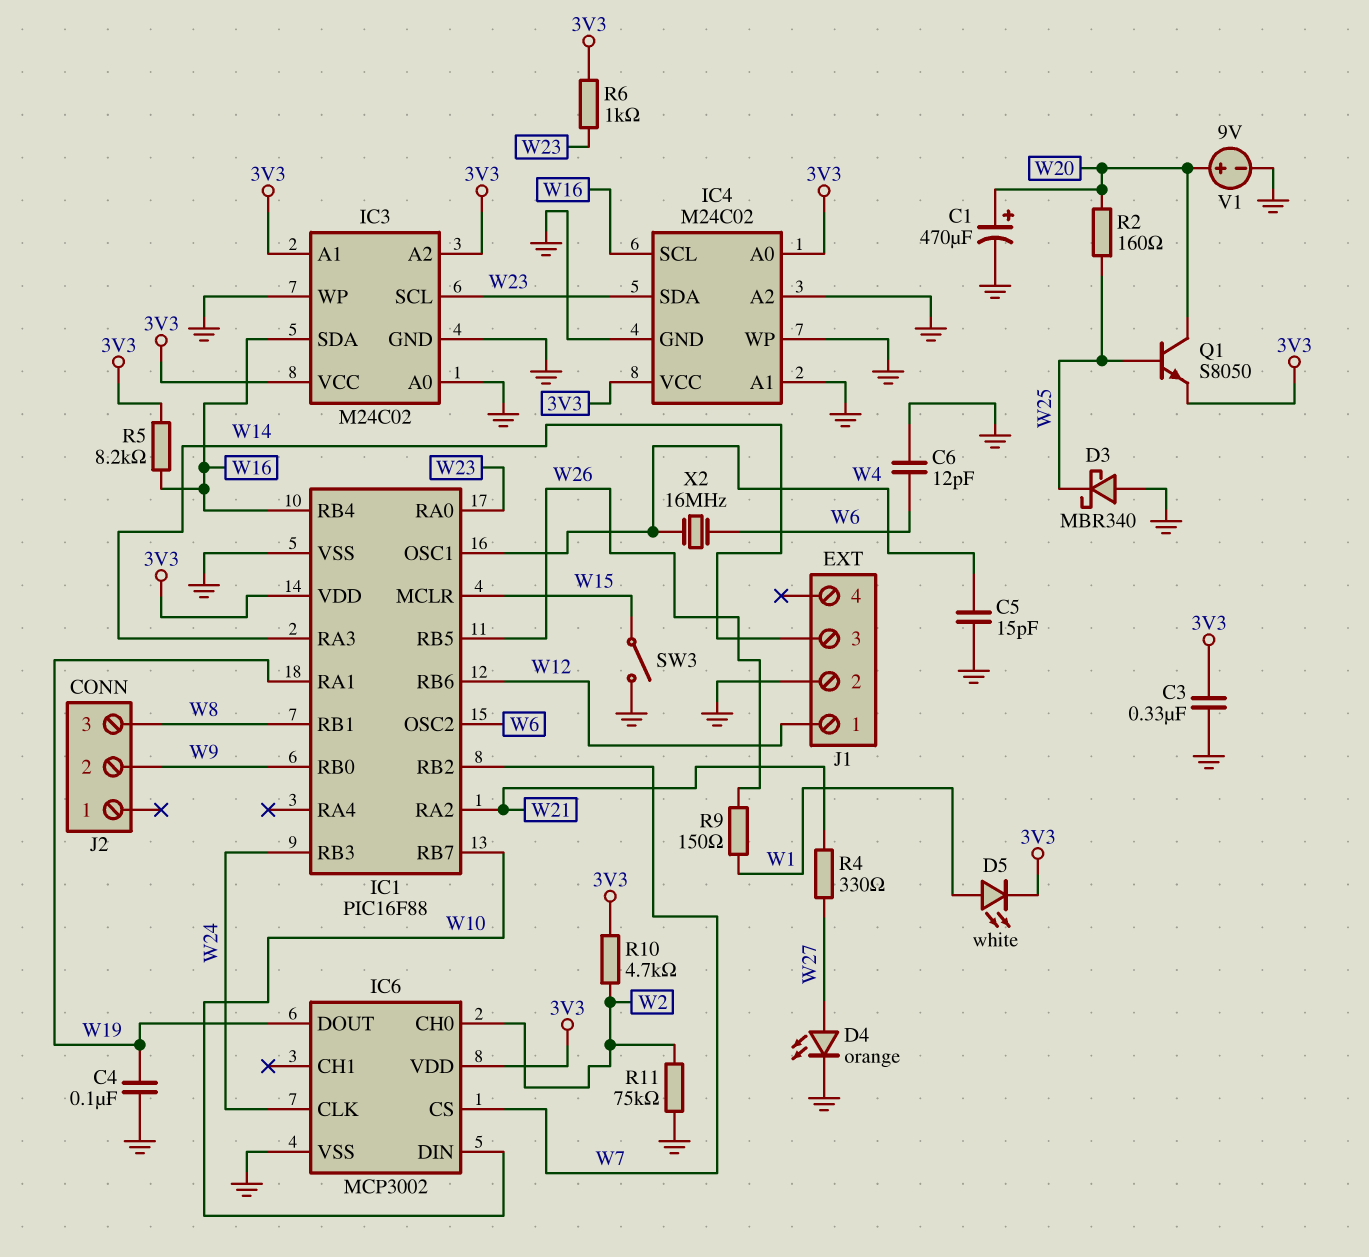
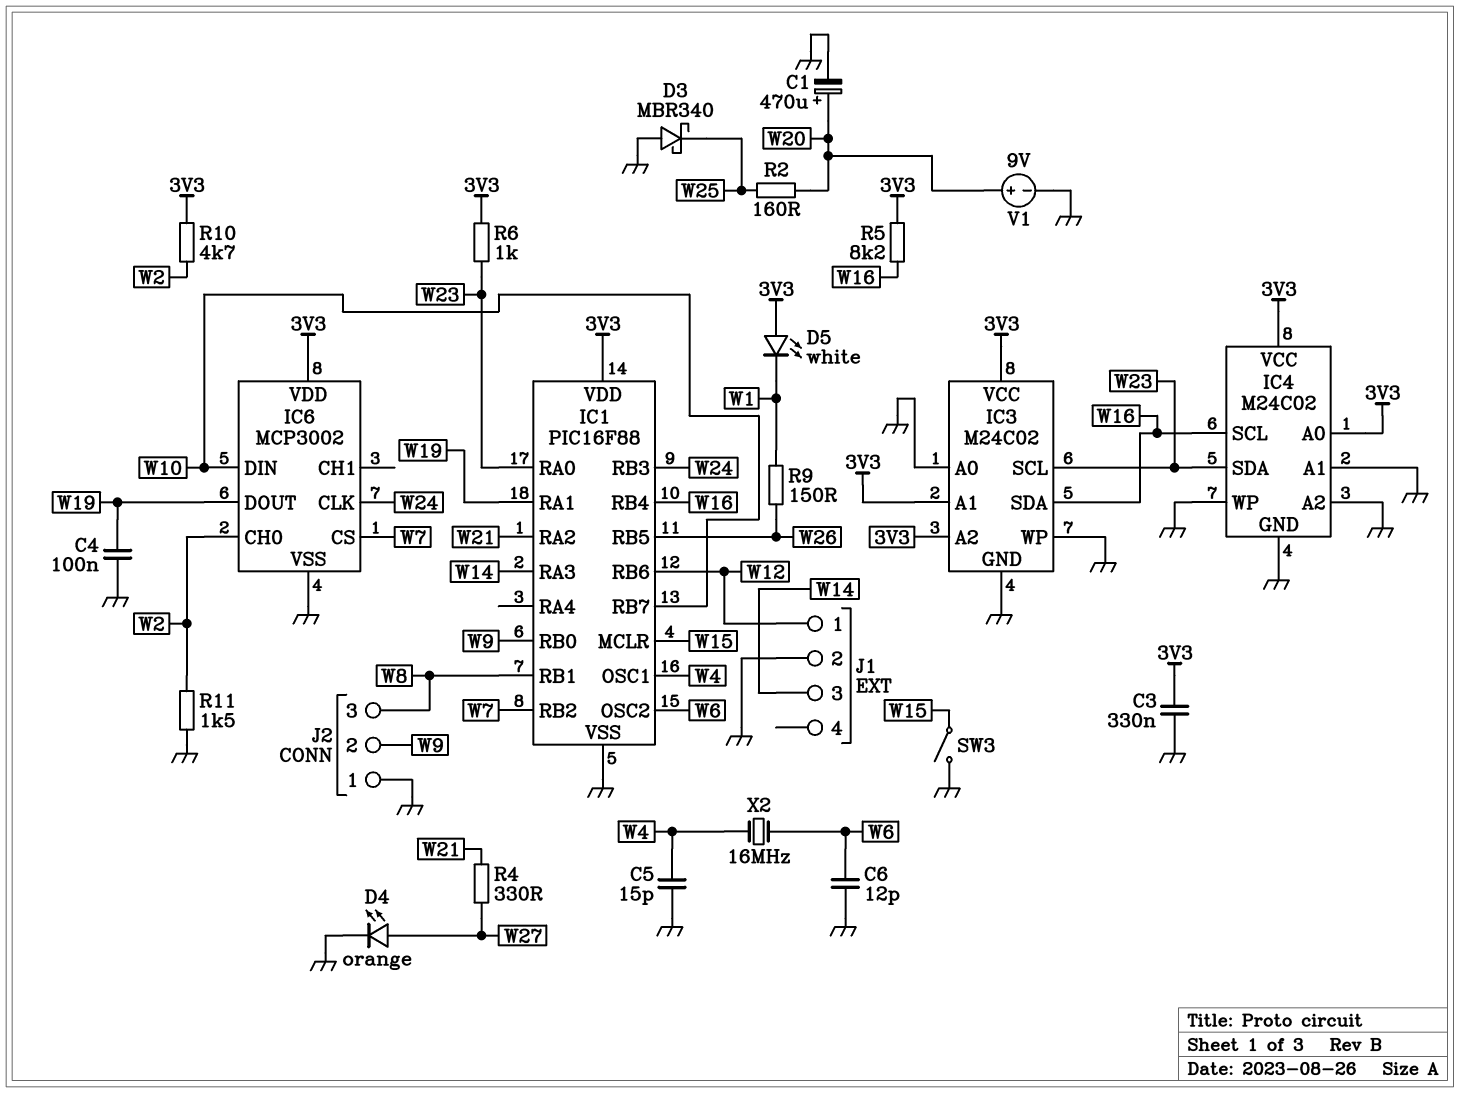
D5: LED white (A W1, K 3V3) -> LED white (A 3V3, K W1)
J2 pin 1: none -> GND
Q1: NPN S8050 (B W25, C W20, E 3V3) -> none
R11: 75k (GND, W2) -> 1.5k (GND, W2)

